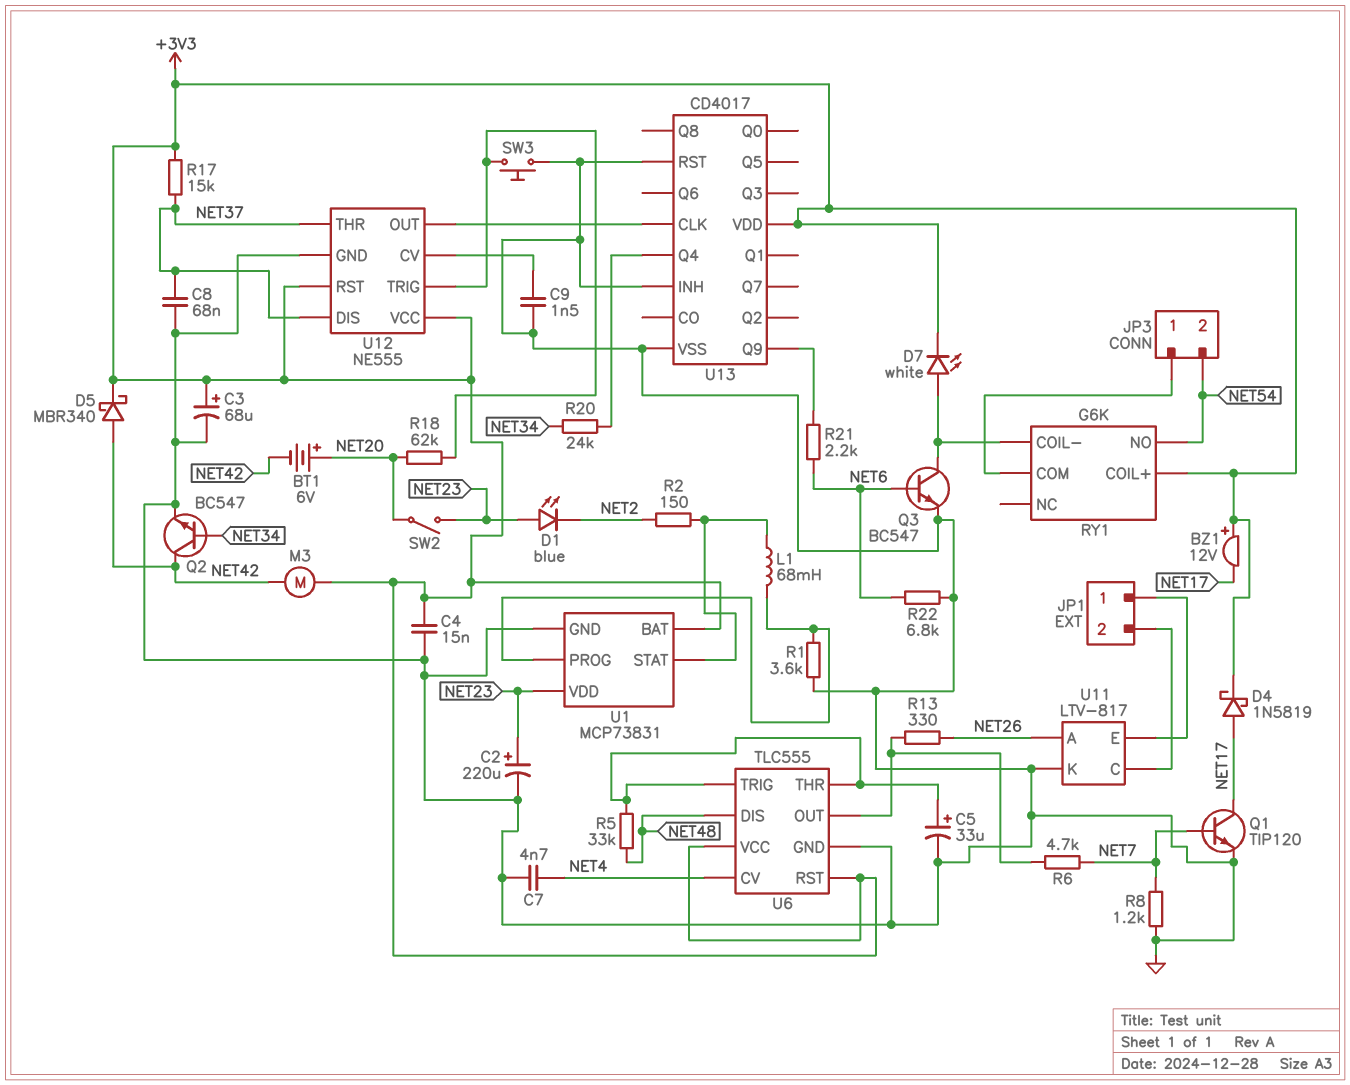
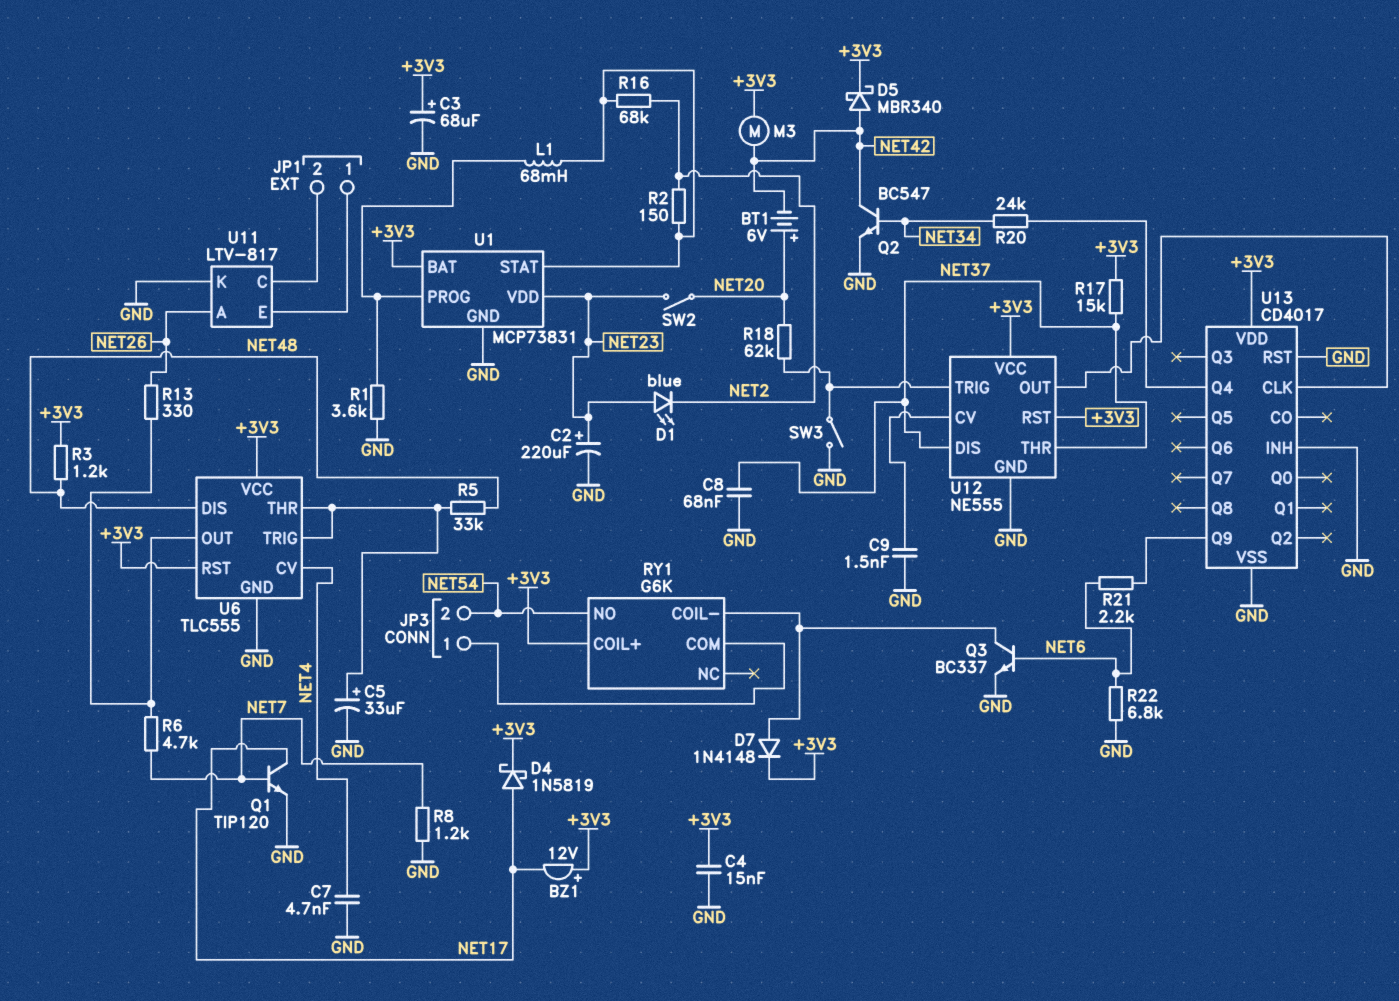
D7: LED white (A RY1/COIL-, K +3V3) -> diode 1N4148 (A RY1/COIL-, K +3V3)
Q3: NPN BC547 (B NET6, C RY1/COIL-, E GND) -> NPN BC337 (B NET6, C RY1/COIL-, E GND)
R3: none -> 1.2k (+3V3, NET48)
R16: none -> 68k (NET2, U1/STAT)
SW3: button (GND, U12/TRIG) -> switch (GND, U12/TRIG)

